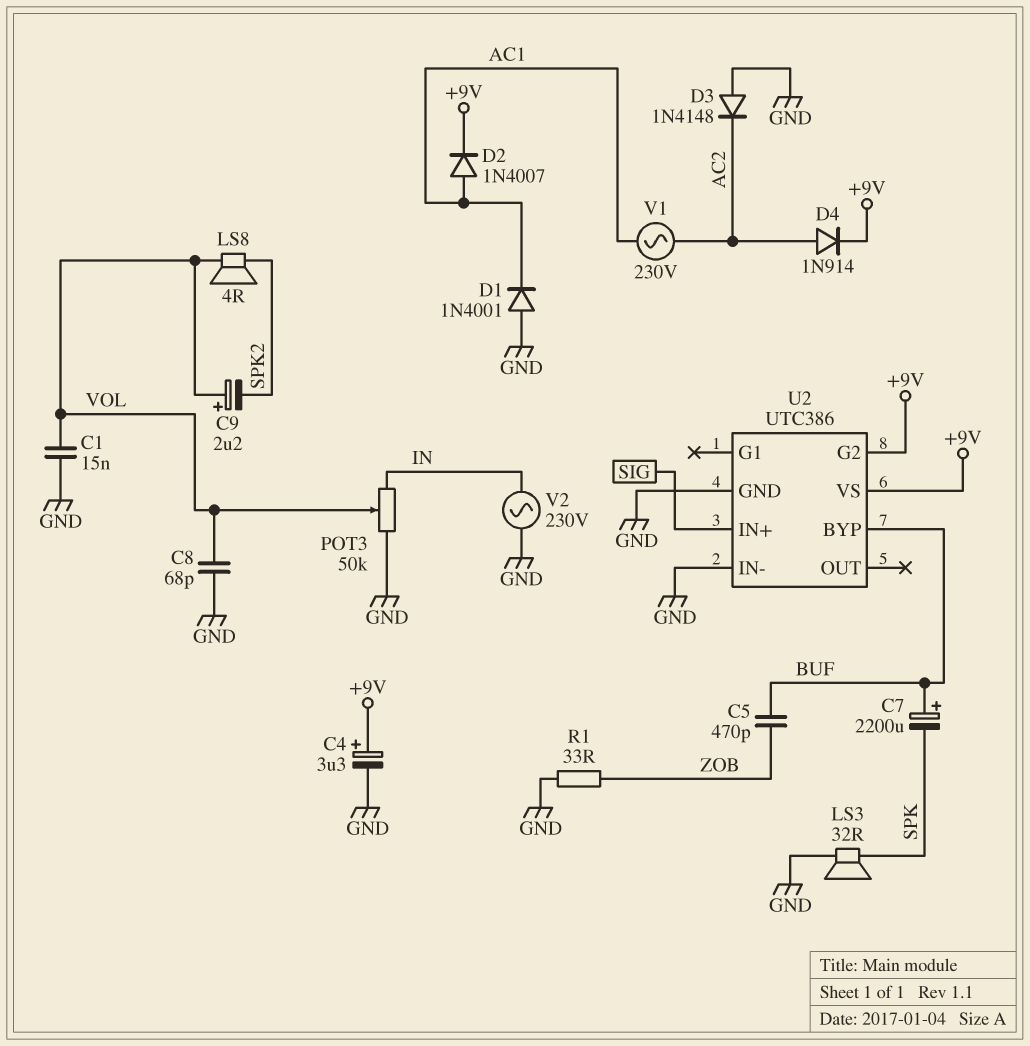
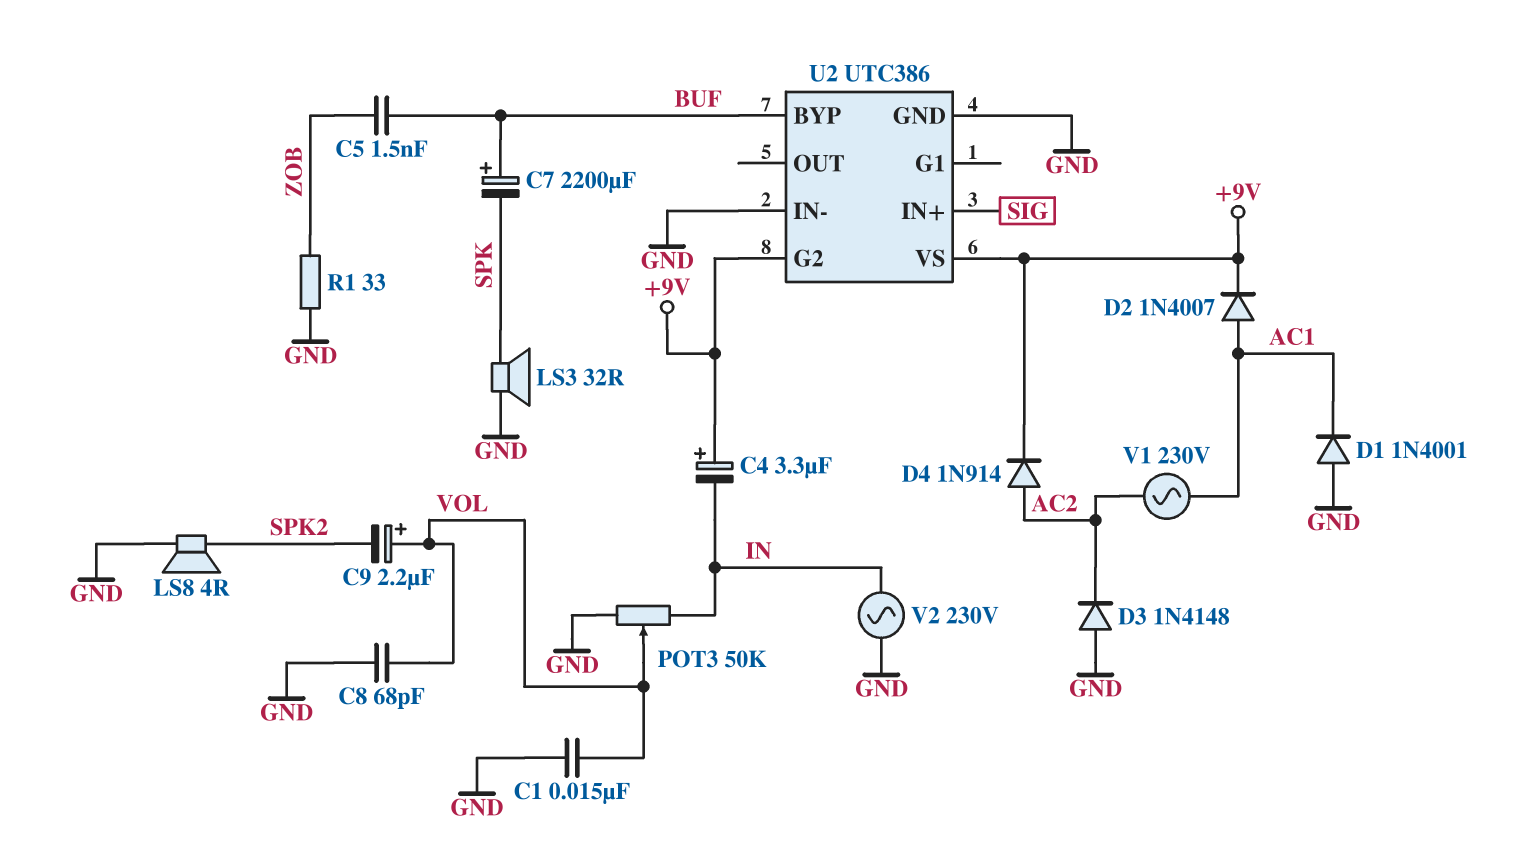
C4: 3.3uF (plus +9V, minus GND) -> 3.3uF (plus +9V, minus IN)
C5: 470pF (BUF, ZOB) -> 1.5nF (BUF, ZOB)
LS8: speaker 4R (SPK2, VOL) -> speaker 4R (GND, SPK2)

